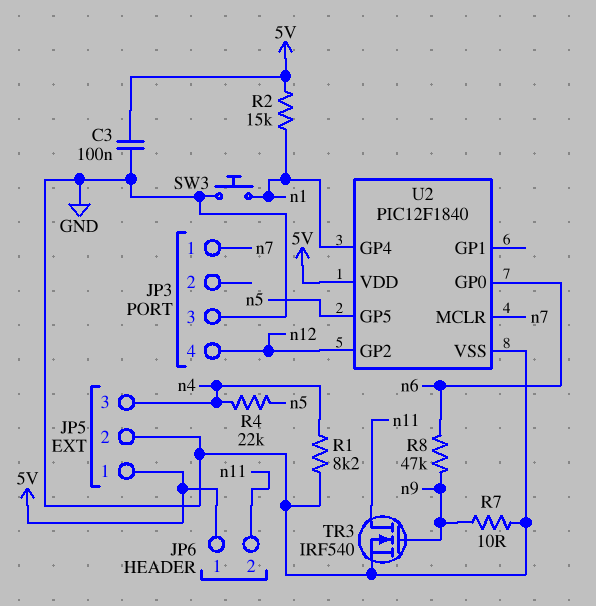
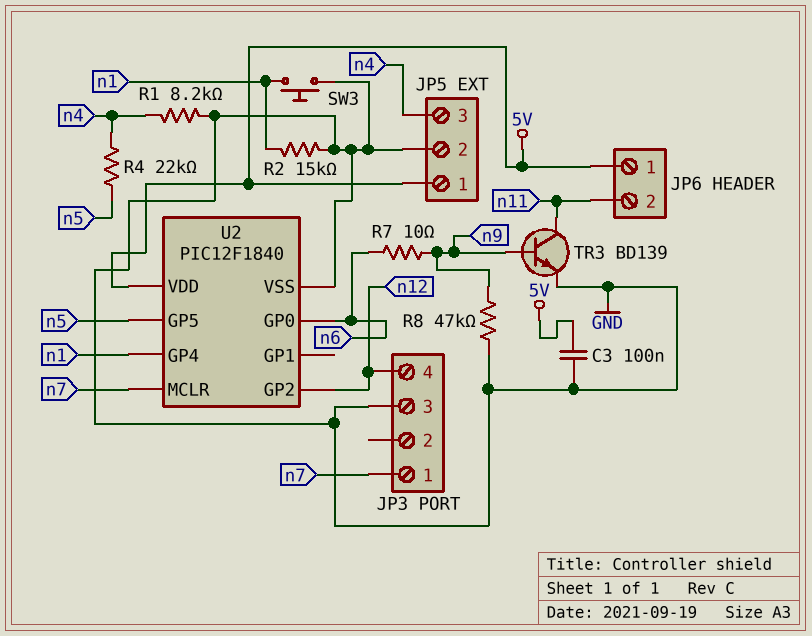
R2: 15k (5V, n1) -> 15k (GND, n1)
R7: 10 (GND, n9) -> 10 (n6, n9)
R8: 47k (n6, n9) -> 47k (GND, n9)
TR3: NMOS IRF540 (G n9, D n11, S GND) -> NPN BD139 (B n9, C n11, E GND)

